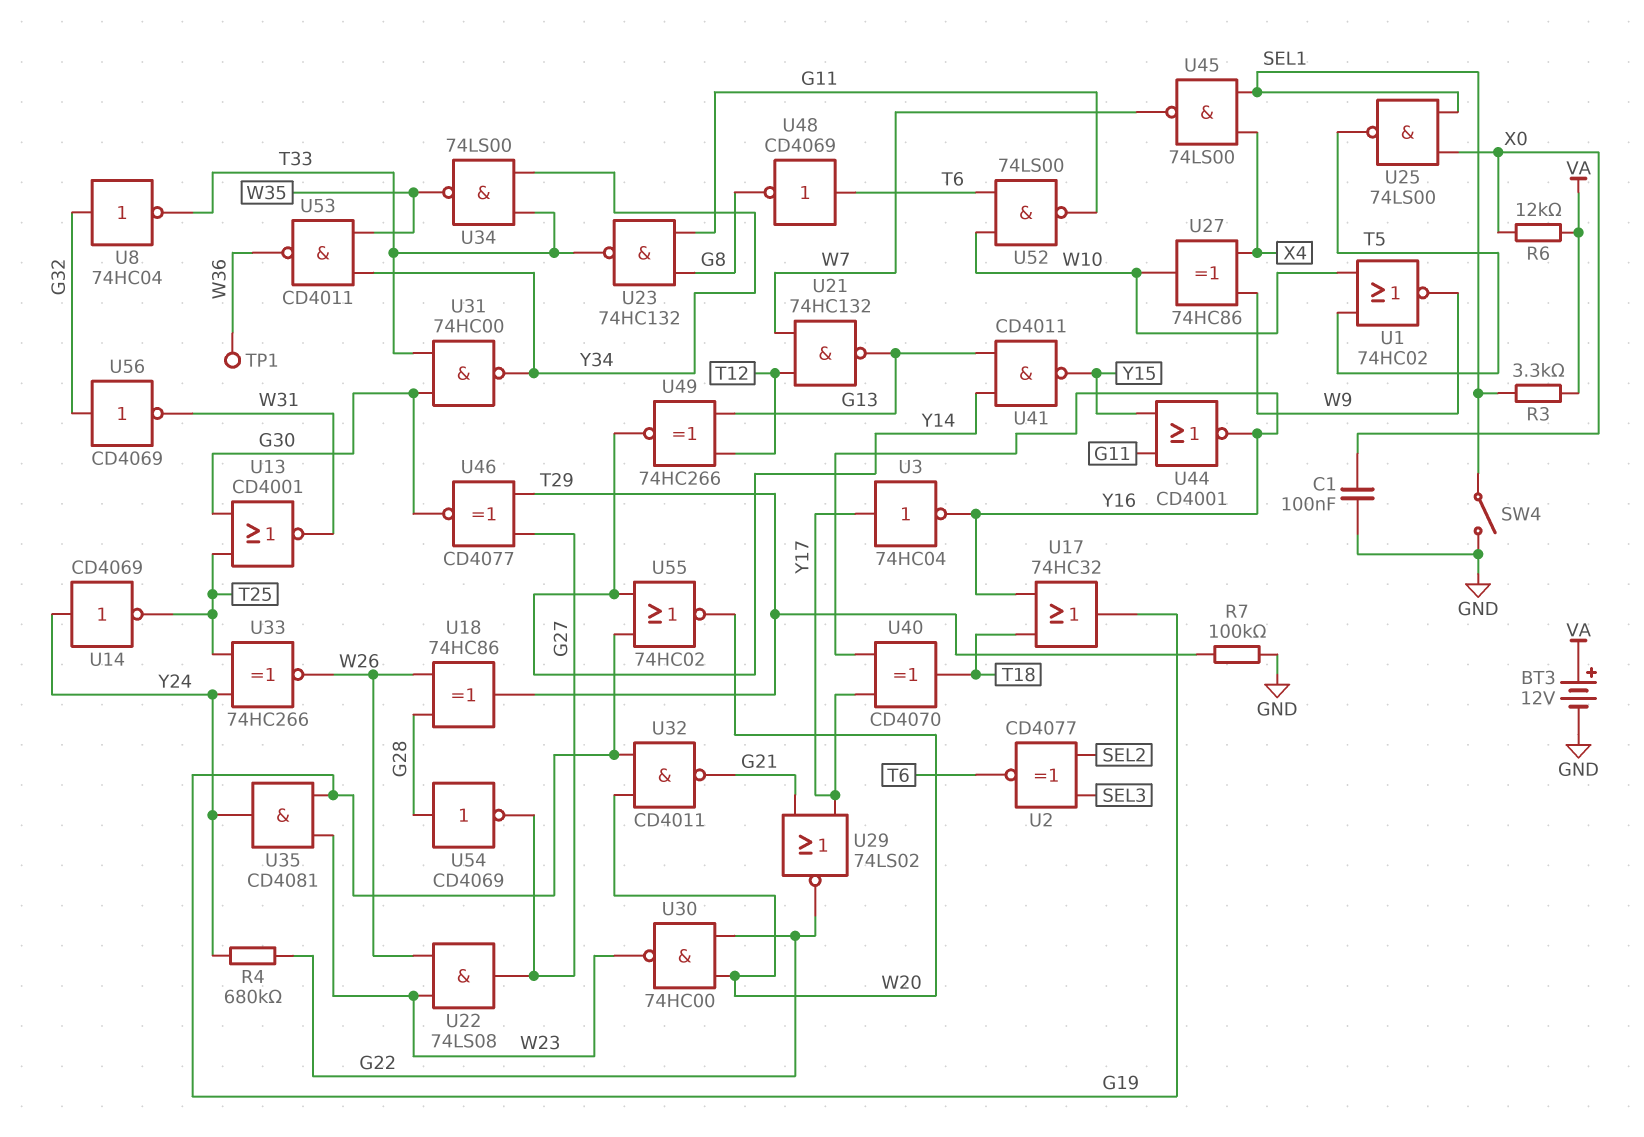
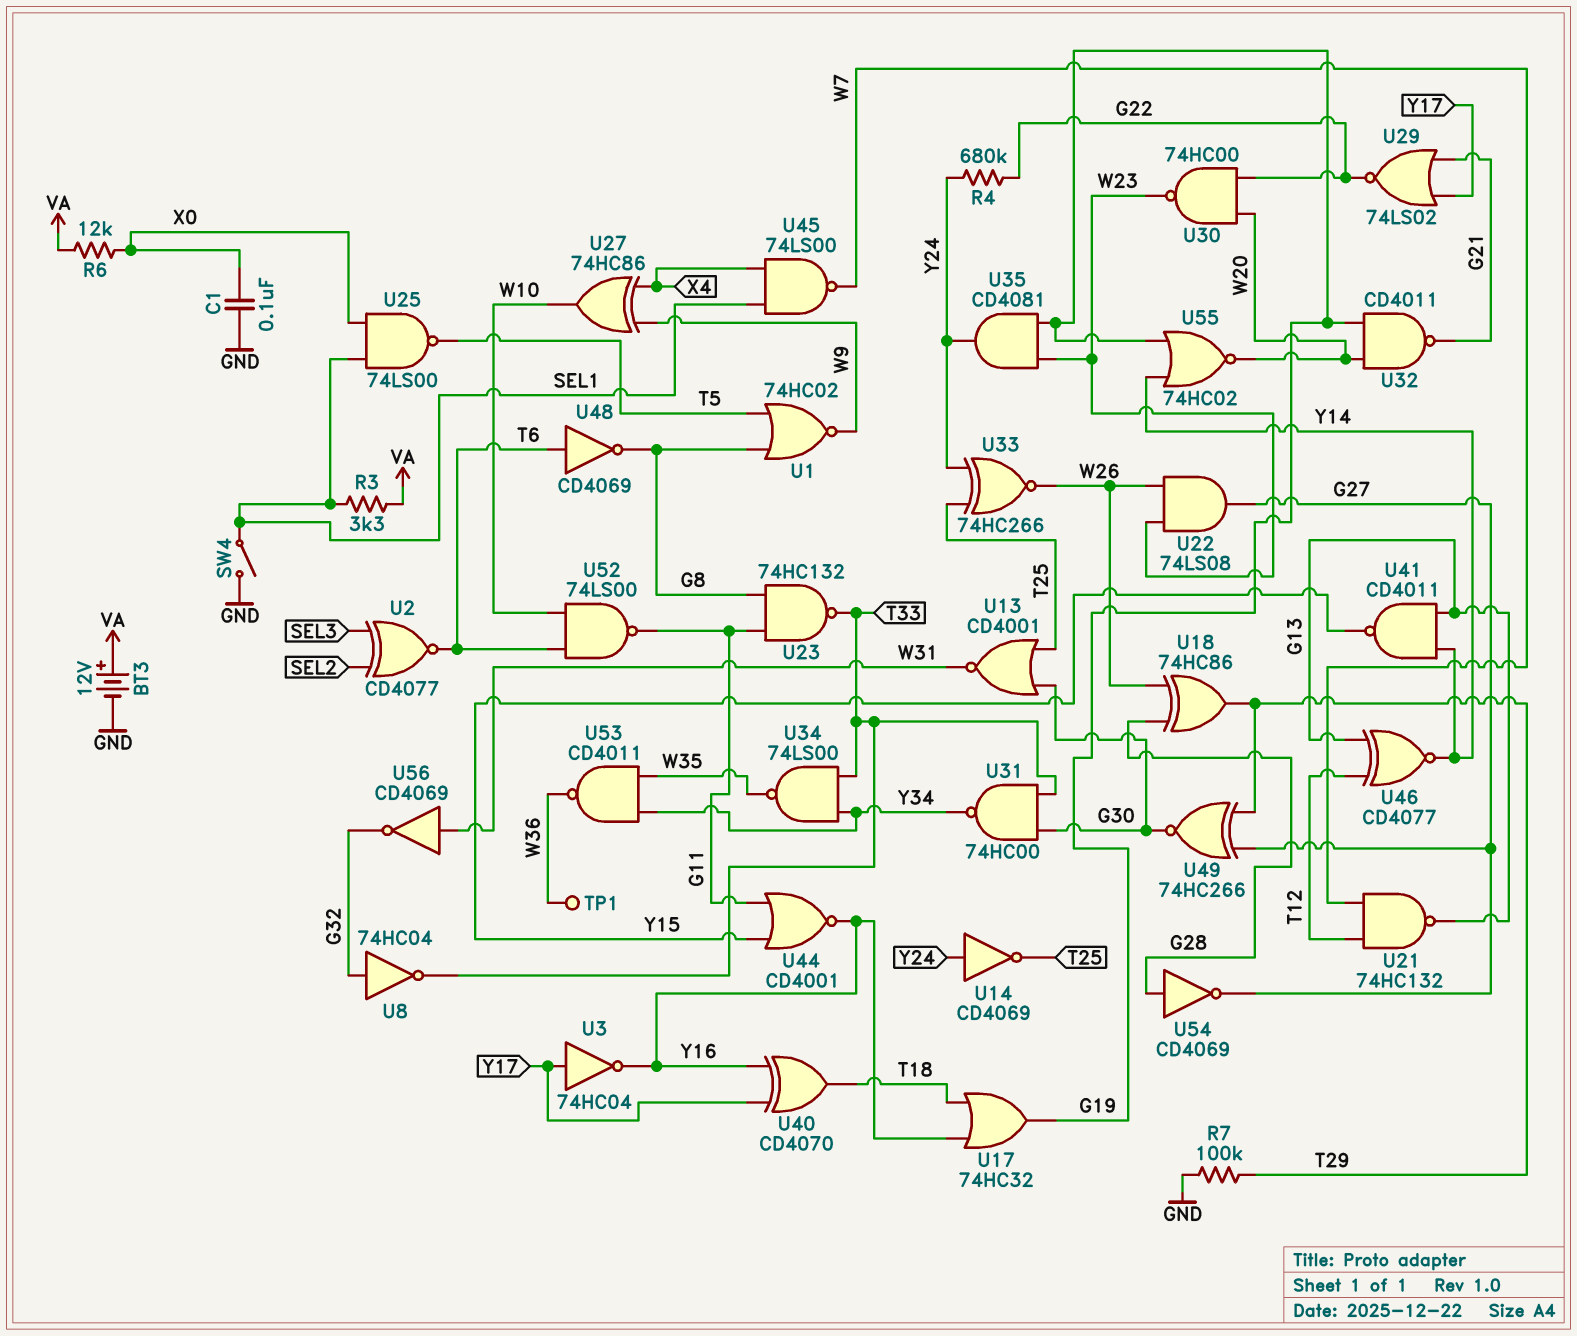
U1: NOR 74HC02 (in T5, in W10, out W9) -> NOR 74HC02 (in G8, in T5, out W9)
U46: XNOR CD4077 (in G27, in T29, out G30) -> XNOR CD4077 (in G13, in T12, out Y14)
U49: XNOR 74HC266 (in G13, in T12, out Y14) -> XNOR 74HC266 (in G27, in T29, out G30)
U56: NOT CD4069 (in G32, out W31) -> NOT CD4069 (in W31, out G32)

